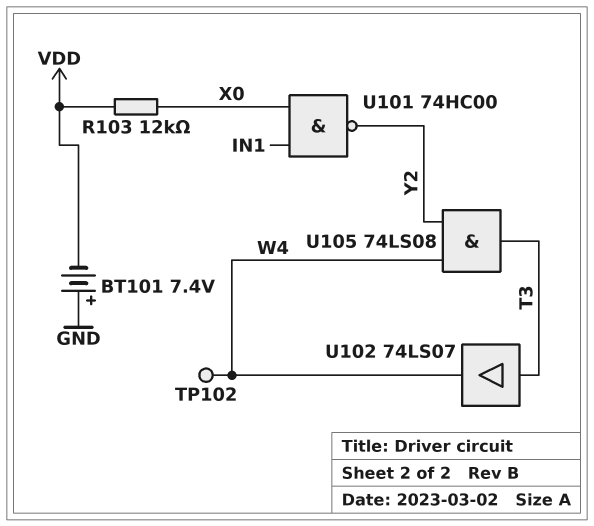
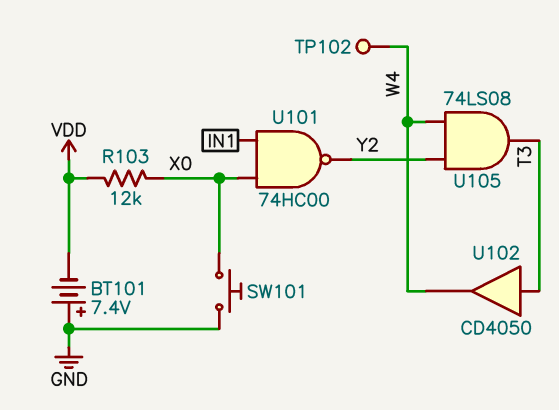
SW101: none -> button (GND, X0)
U102: buffer 74LS07 (in T3, out W4) -> buffer CD4050 (in T3, out W4)

